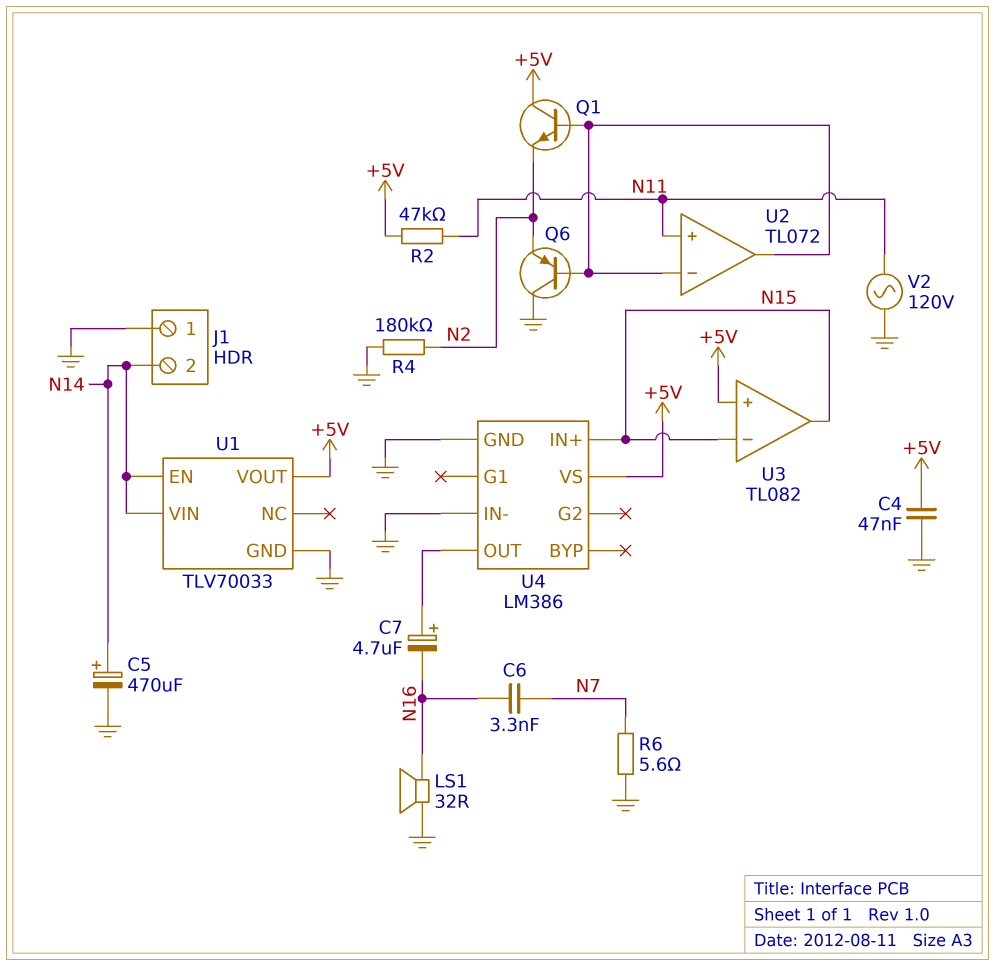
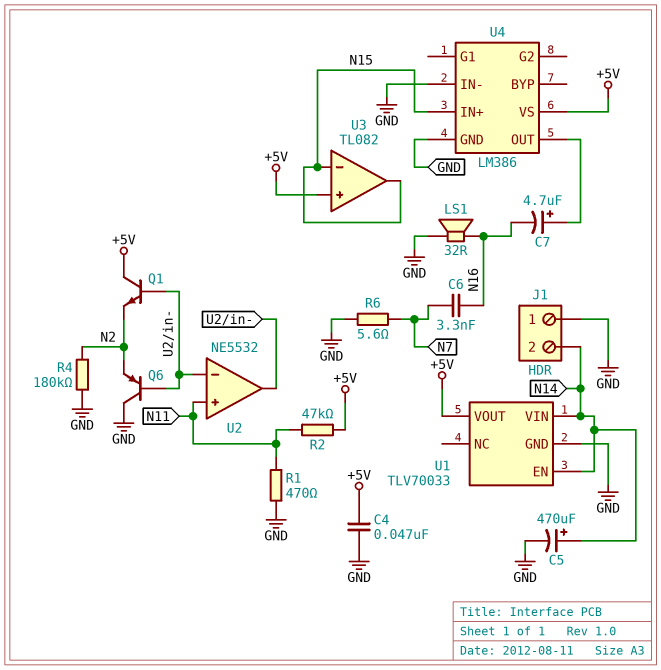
R1: none -> 470 (GND, N11)
U2: TL072 -> NE5532
V2: AC 120V (GND, N11) -> none

